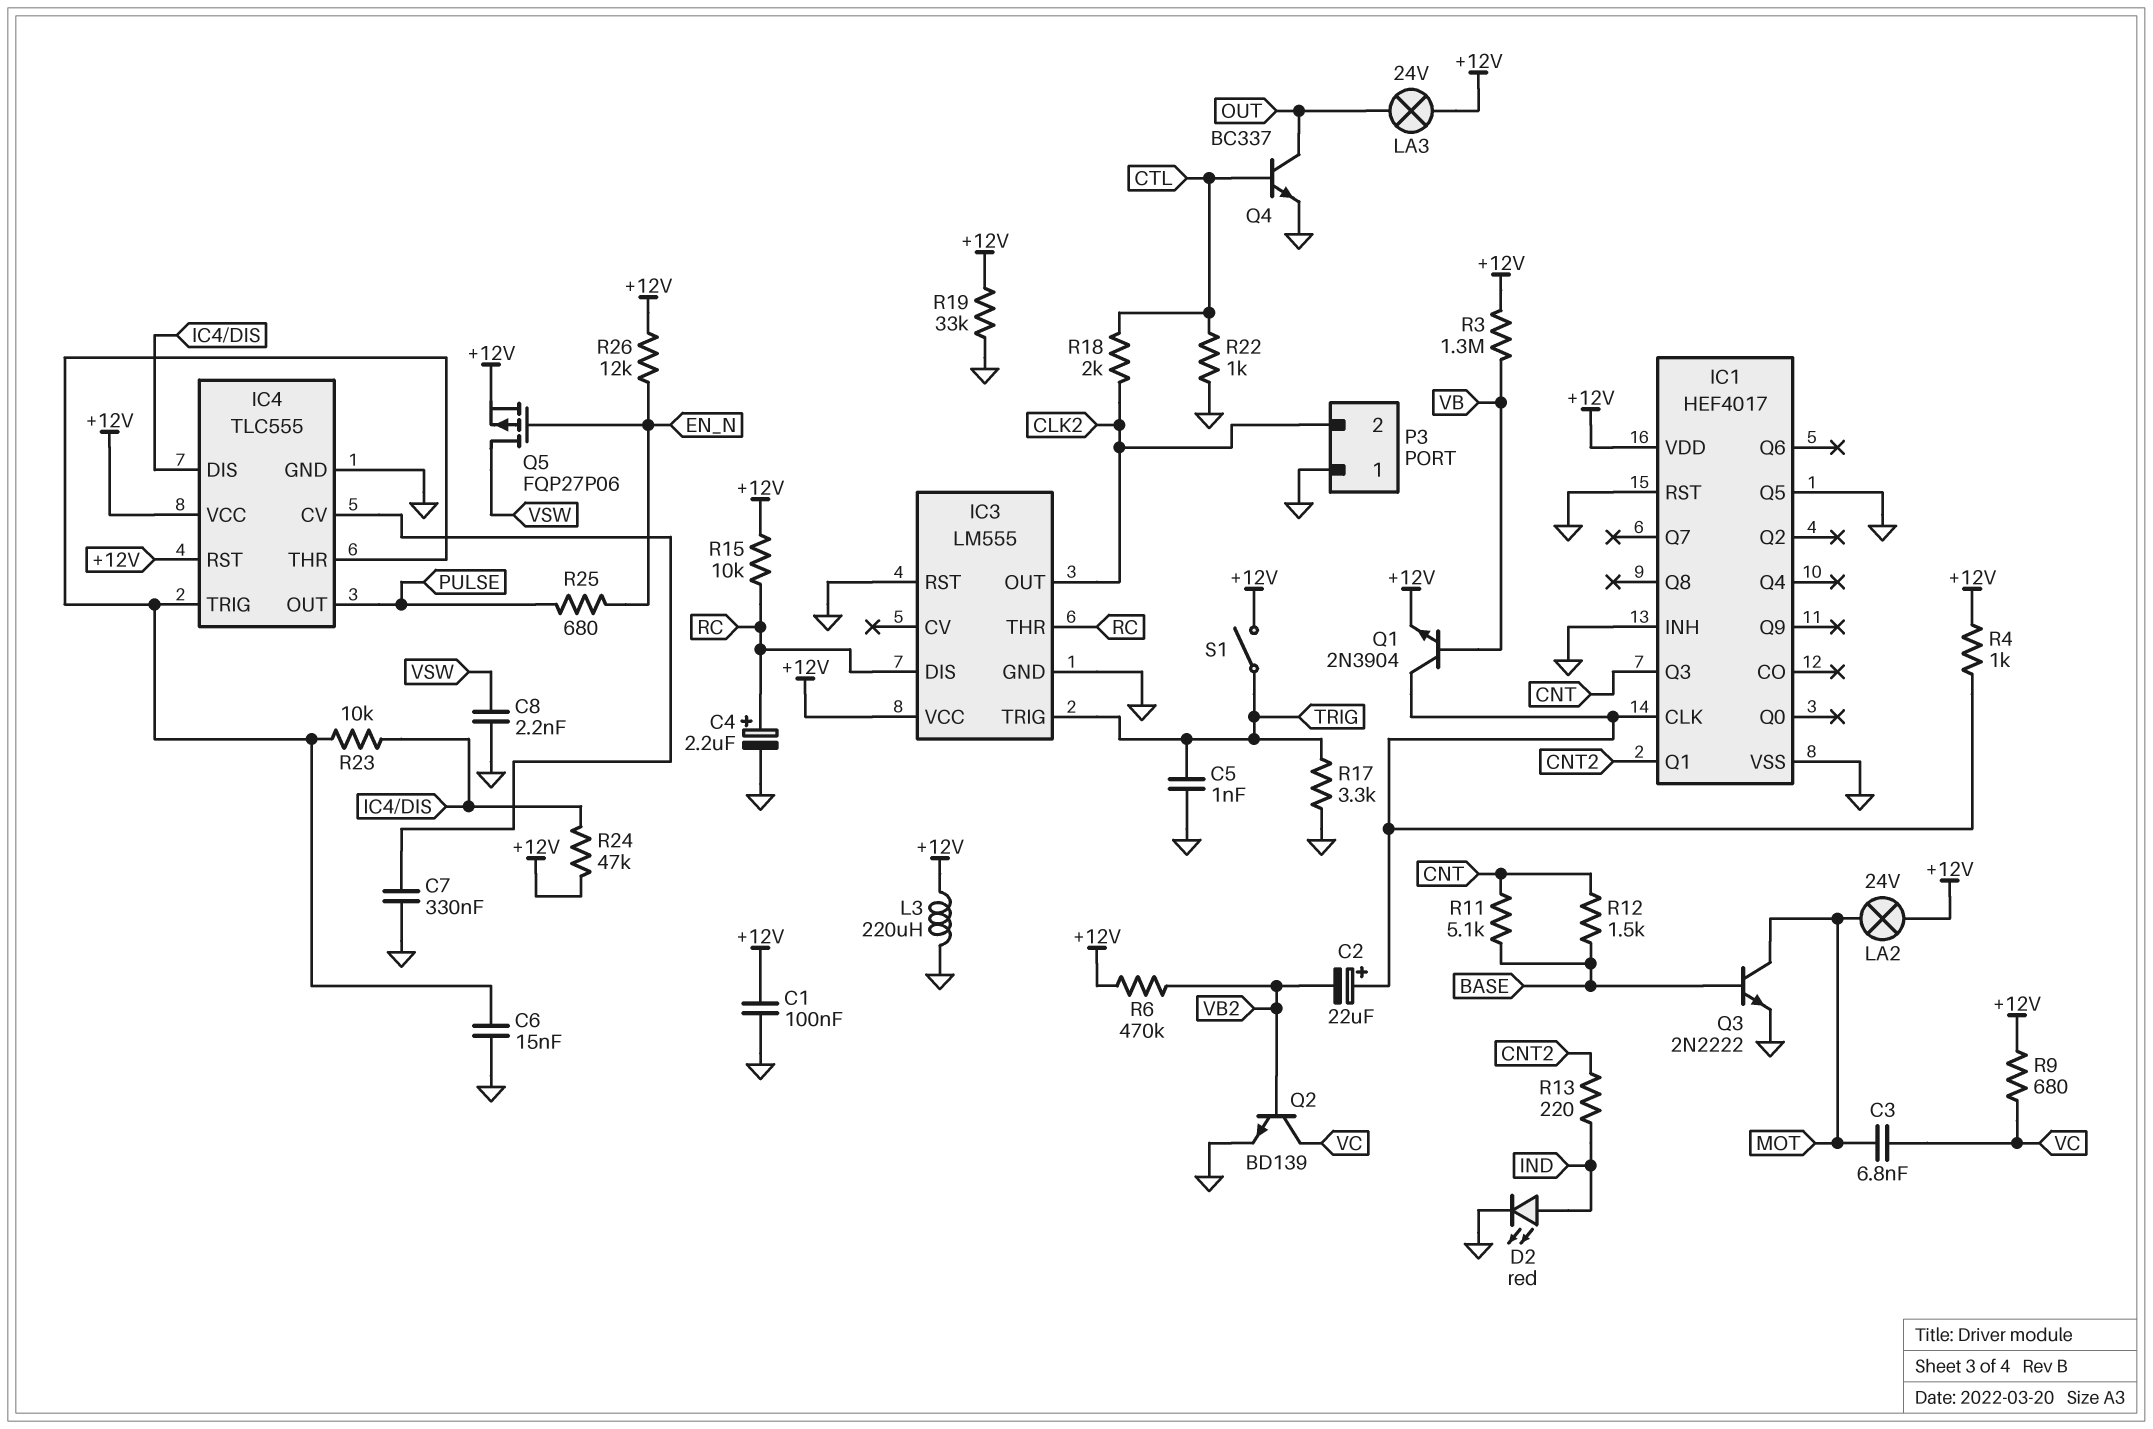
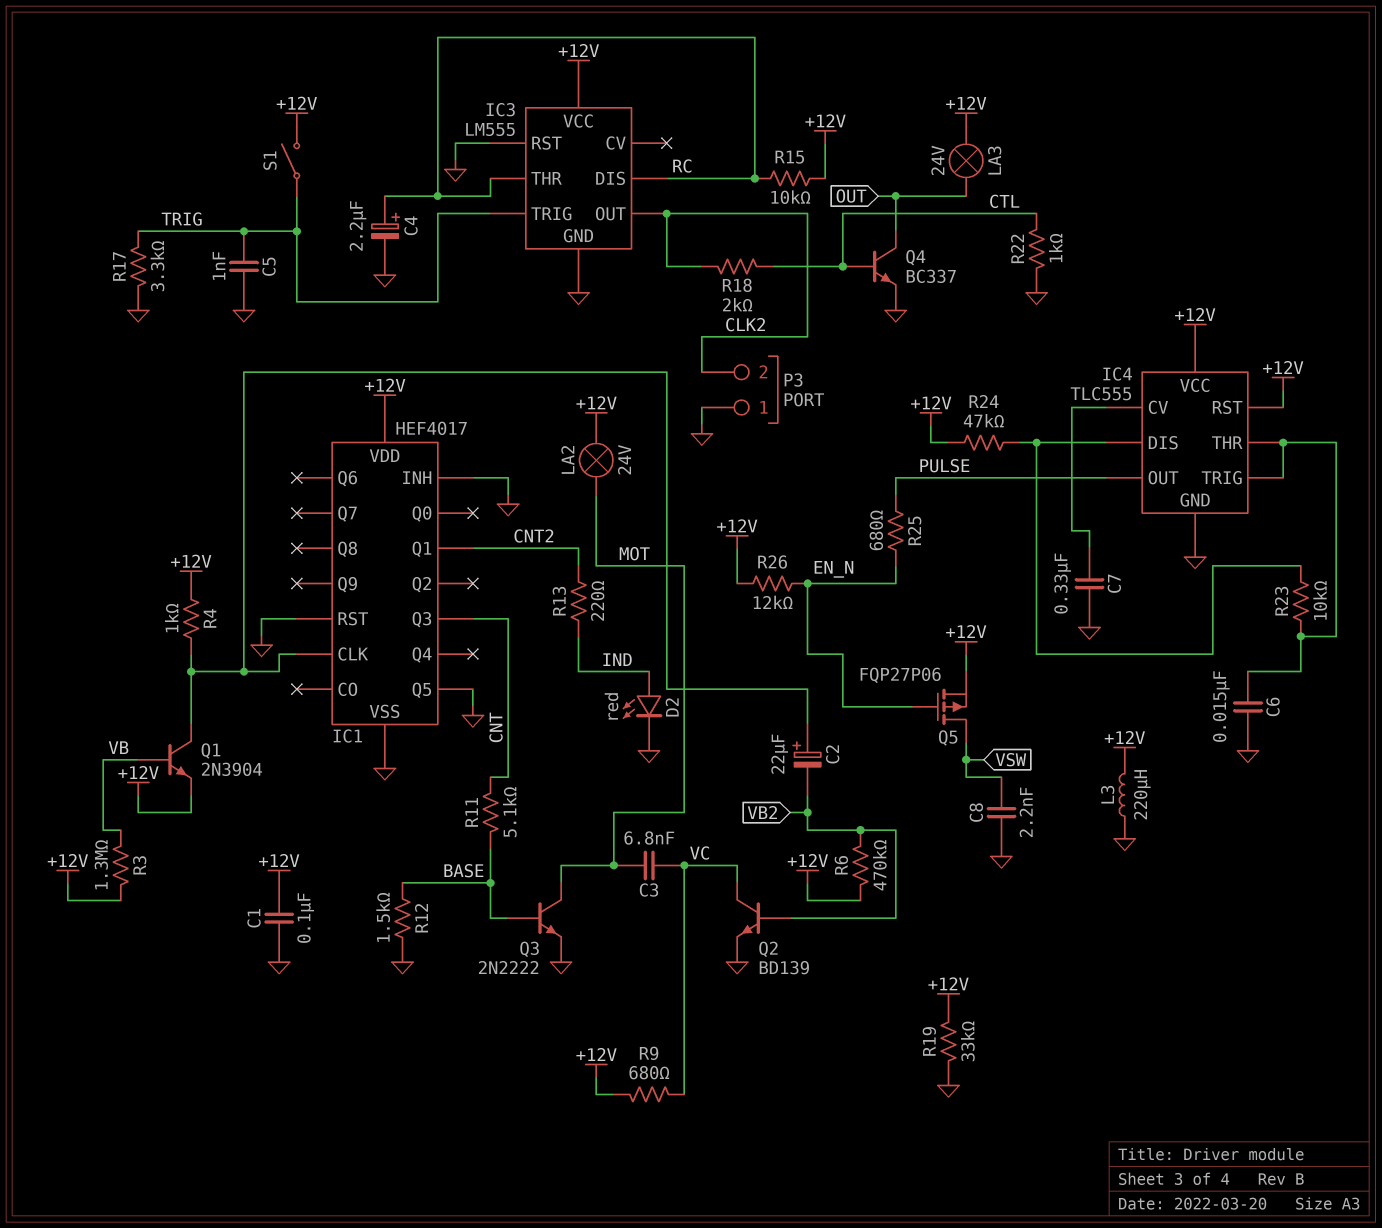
R12: 1.5k (BASE, CNT) -> 1.5k (BASE, GND)

